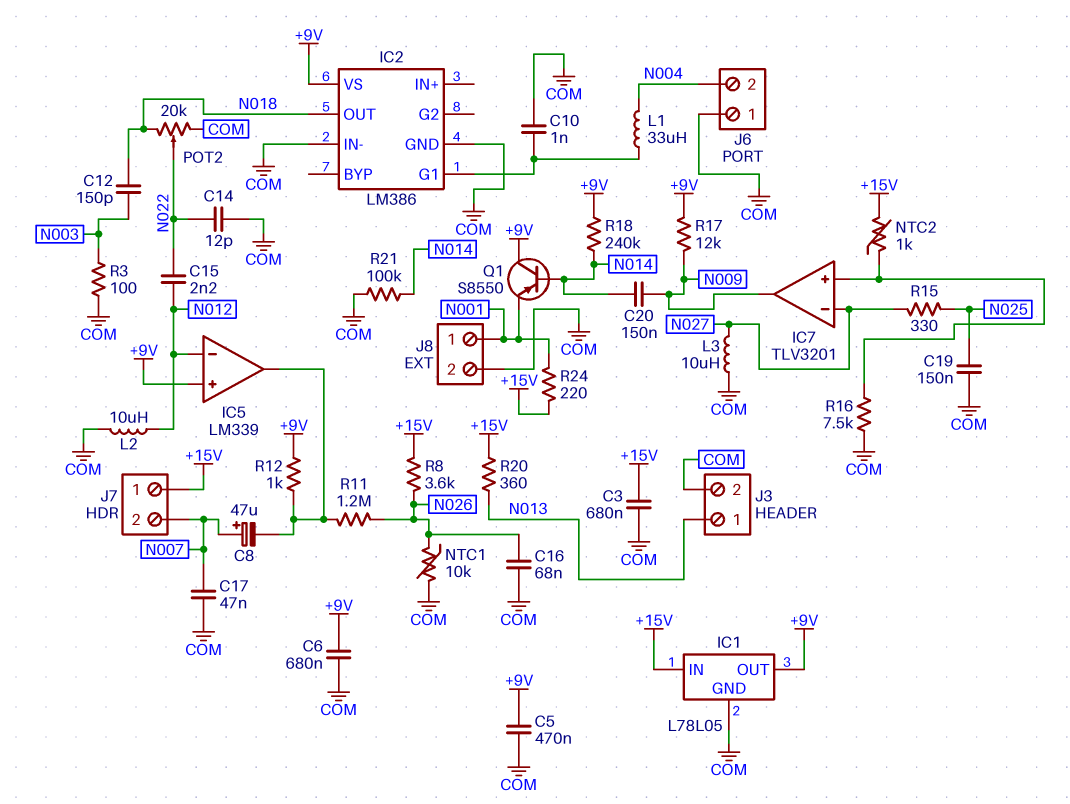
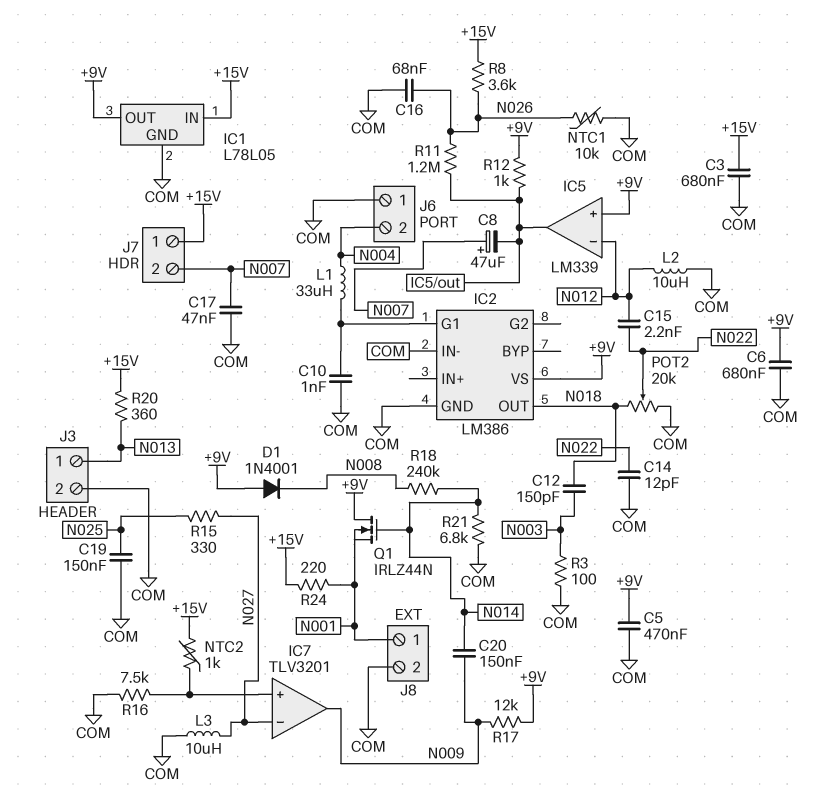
D1: none -> diode 1N4001 (A +9V, K N008)
Q1: PNP S8550 (B N014, C +9V, E N001) -> NMOS IRLZ44N (G N014, D +9V, S N001)
R18: 240k (+9V, N014) -> 240k (N008, N014)
R21: 100k (COM, N014) -> 6.8k (COM, N014)

